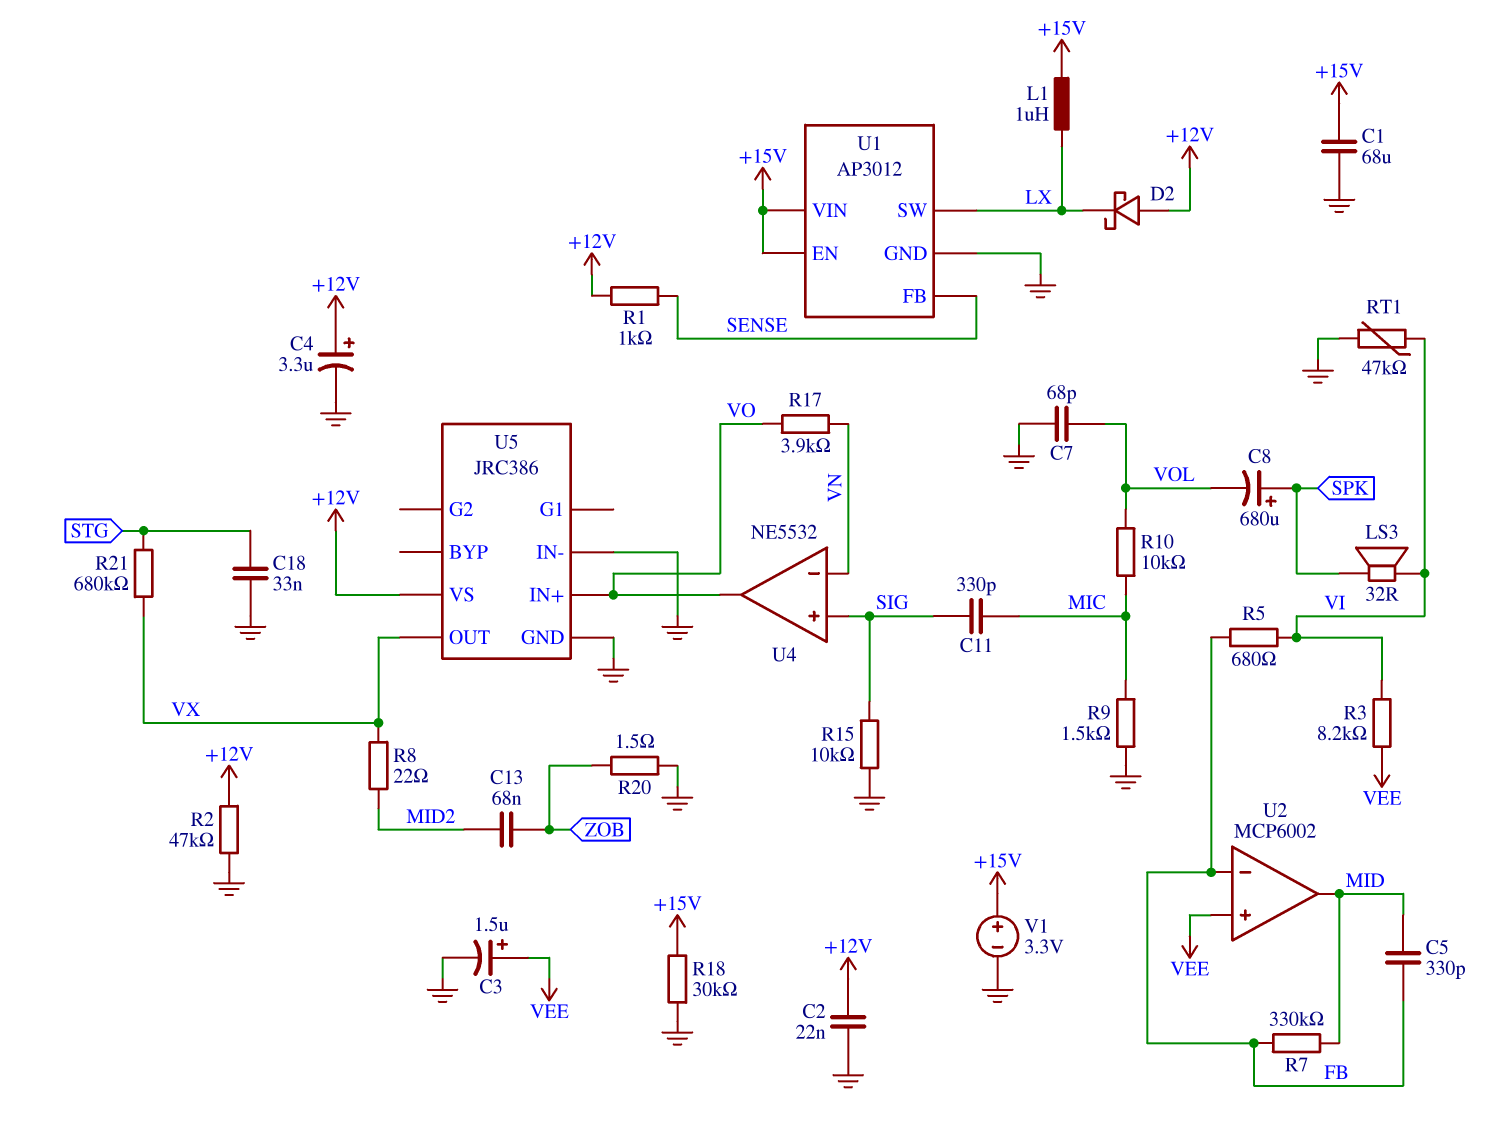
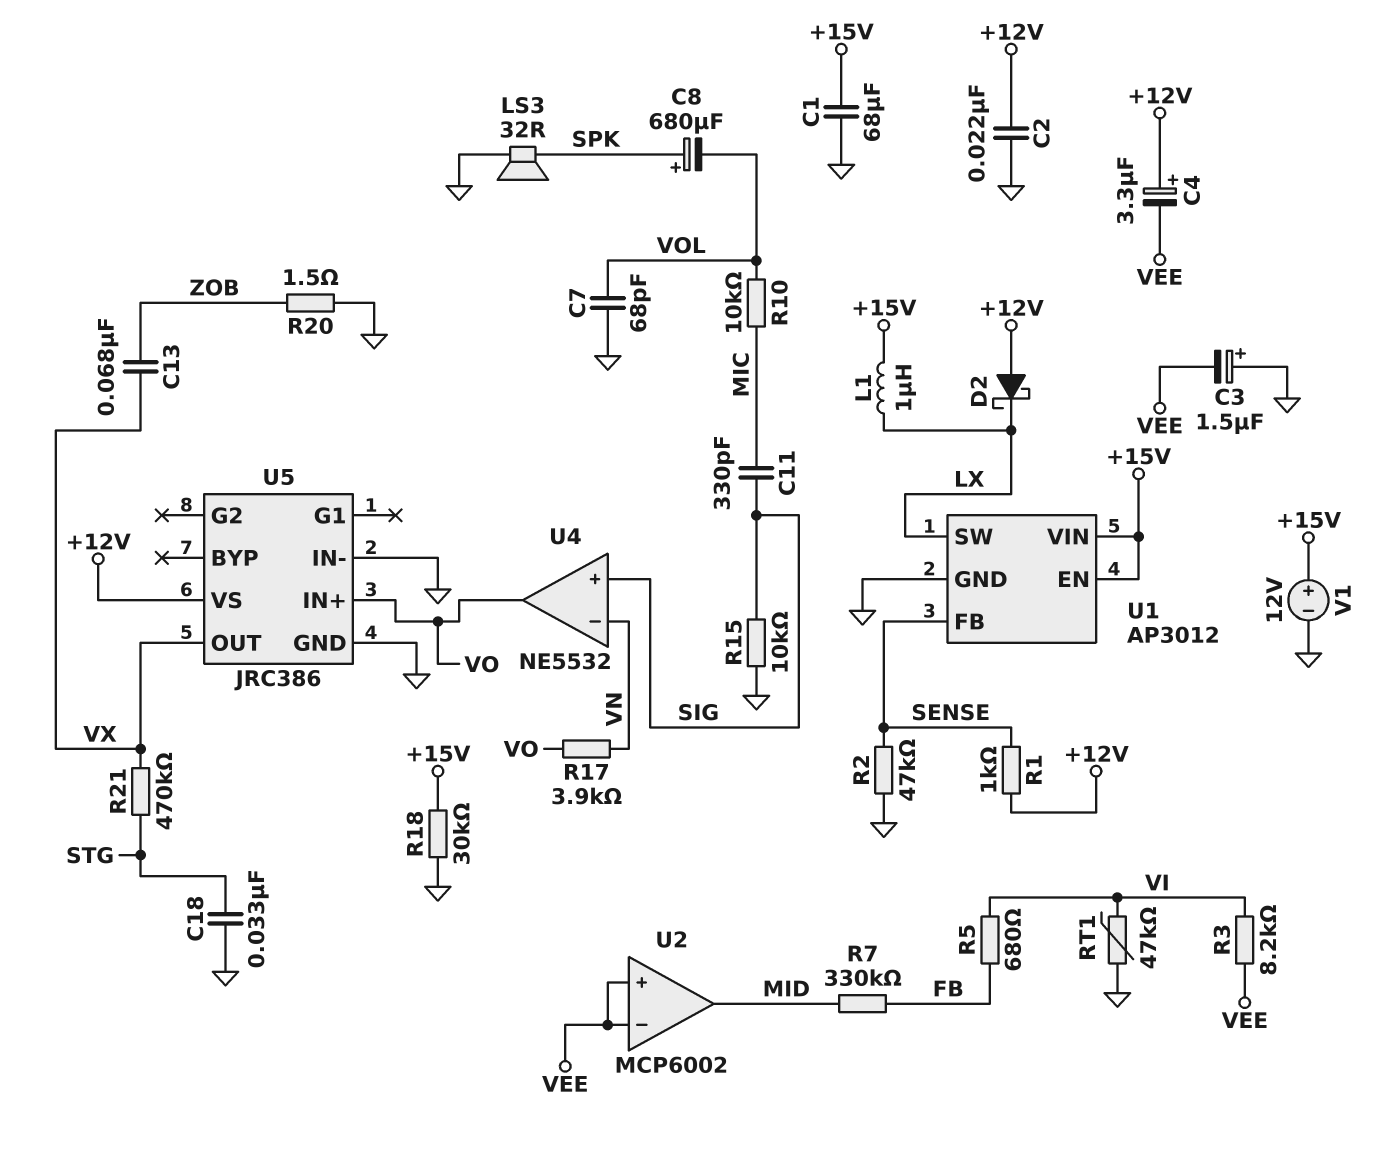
C3: 1.5uF (plus VEE, minus GND) -> 1.5uF (plus GND, minus VEE)
C4: 3.3uF (plus +12V, minus GND) -> 3.3uF (plus +12V, minus VEE)
C5: 330pF (FB, MID) -> none
C13: 68nF (MID2, ZOB) -> 68nF (VX, ZOB)
LS3: speaker 32R (SPK, VI) -> speaker 32R (GND, SPK)
R2: 47k (+12V, GND) -> 47k (GND, SENSE)
R8: 22 (MID2, VX) -> none
R9: 1.5k (GND, MIC) -> none
R21: 680k (STG, VX) -> 470k (STG, VX)
U2 pin in-: FB -> VEE
V1: 3.3V (plus +15V, minus GND) -> 12V (plus +15V, minus GND)

